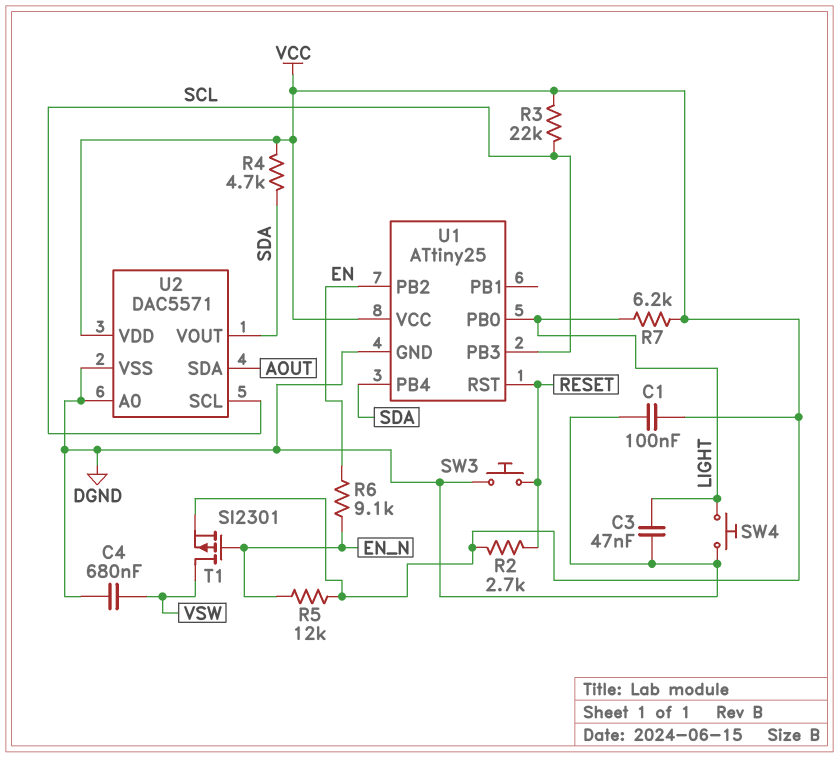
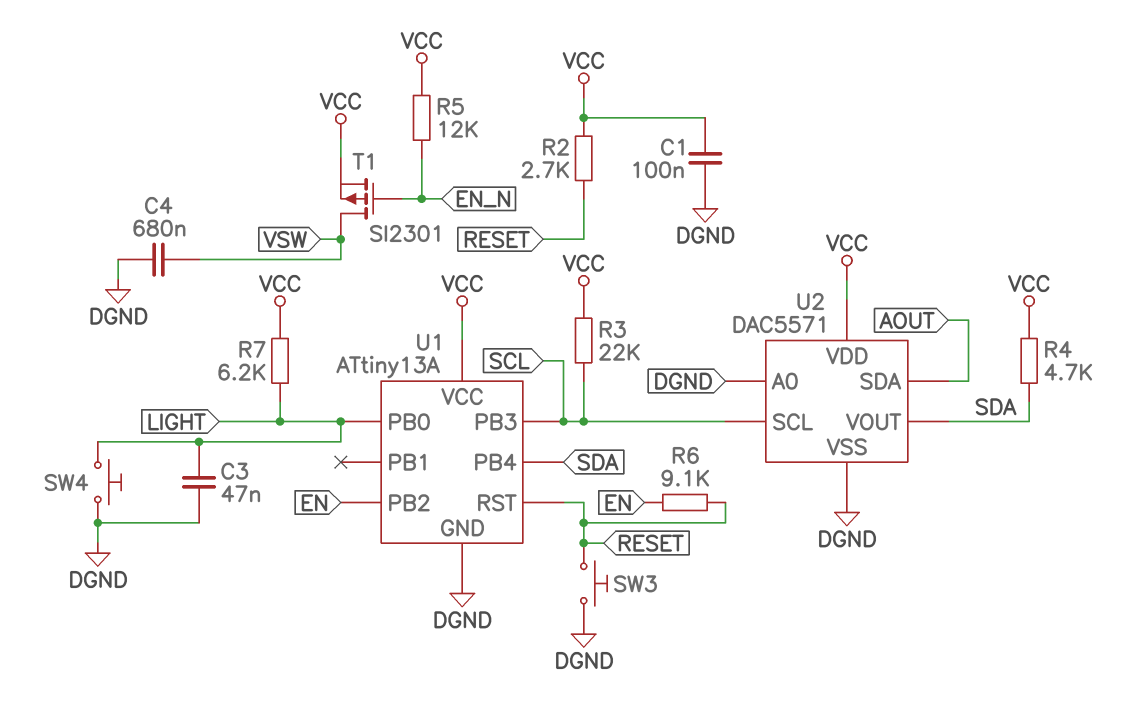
R6: 9.1k (EN, EN_N) -> 9.1k (EN, RESET)
U1: ATtiny25 -> ATtiny13A

